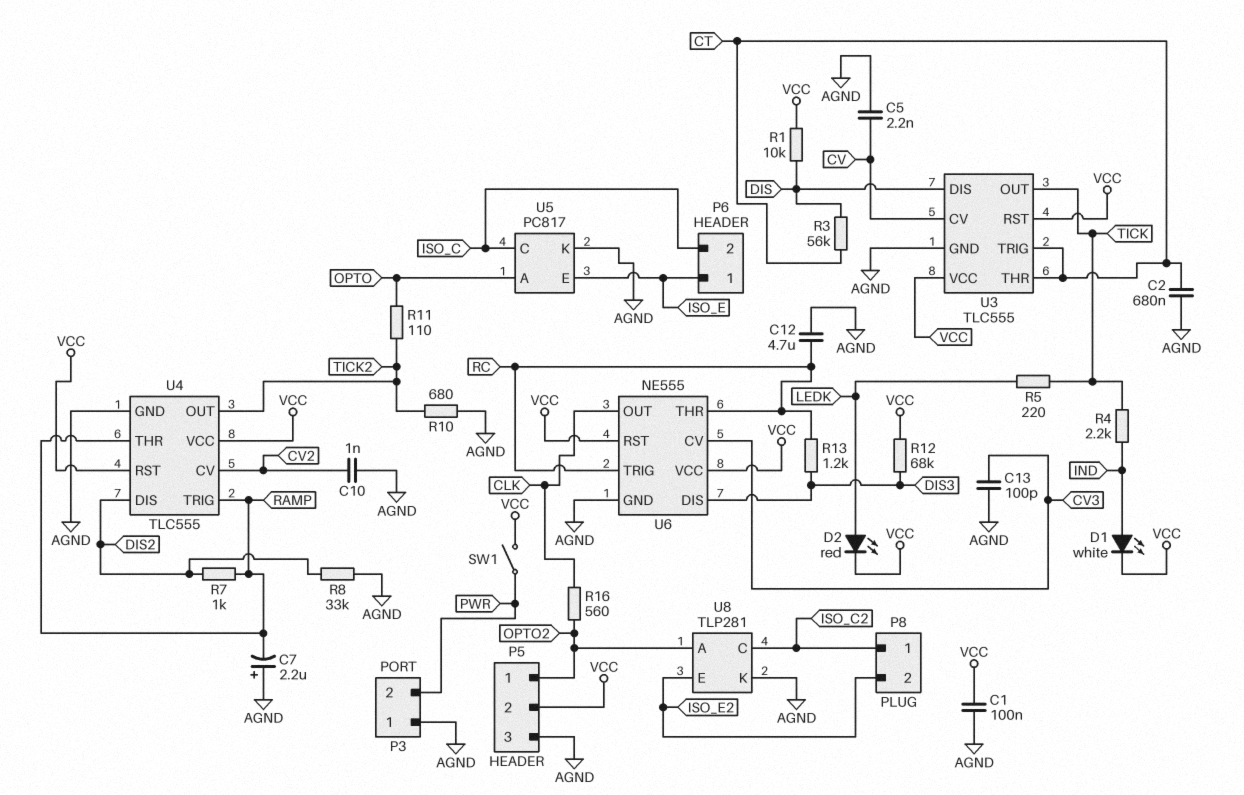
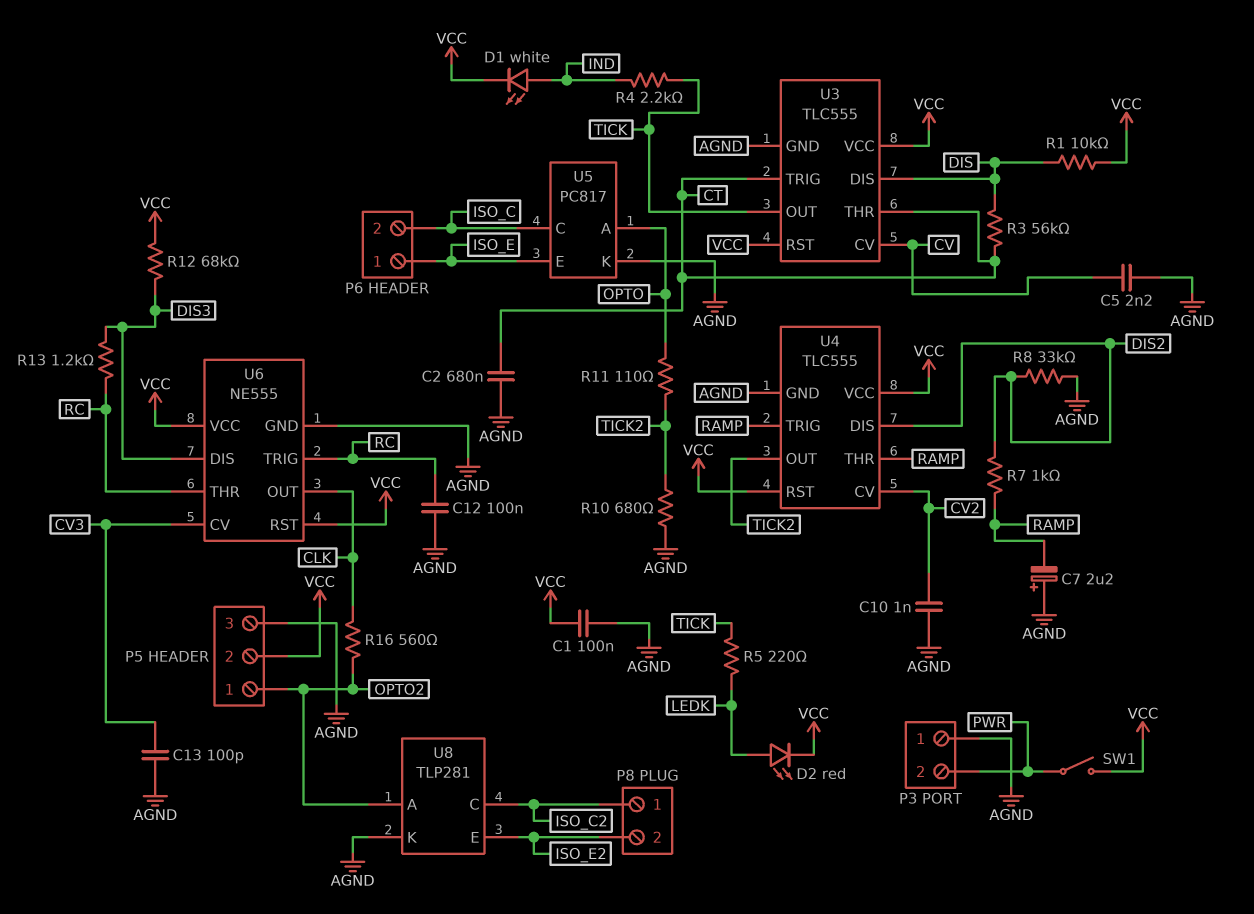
C12: 4.7uF (AGND, RC) -> 100nF (AGND, RC)

